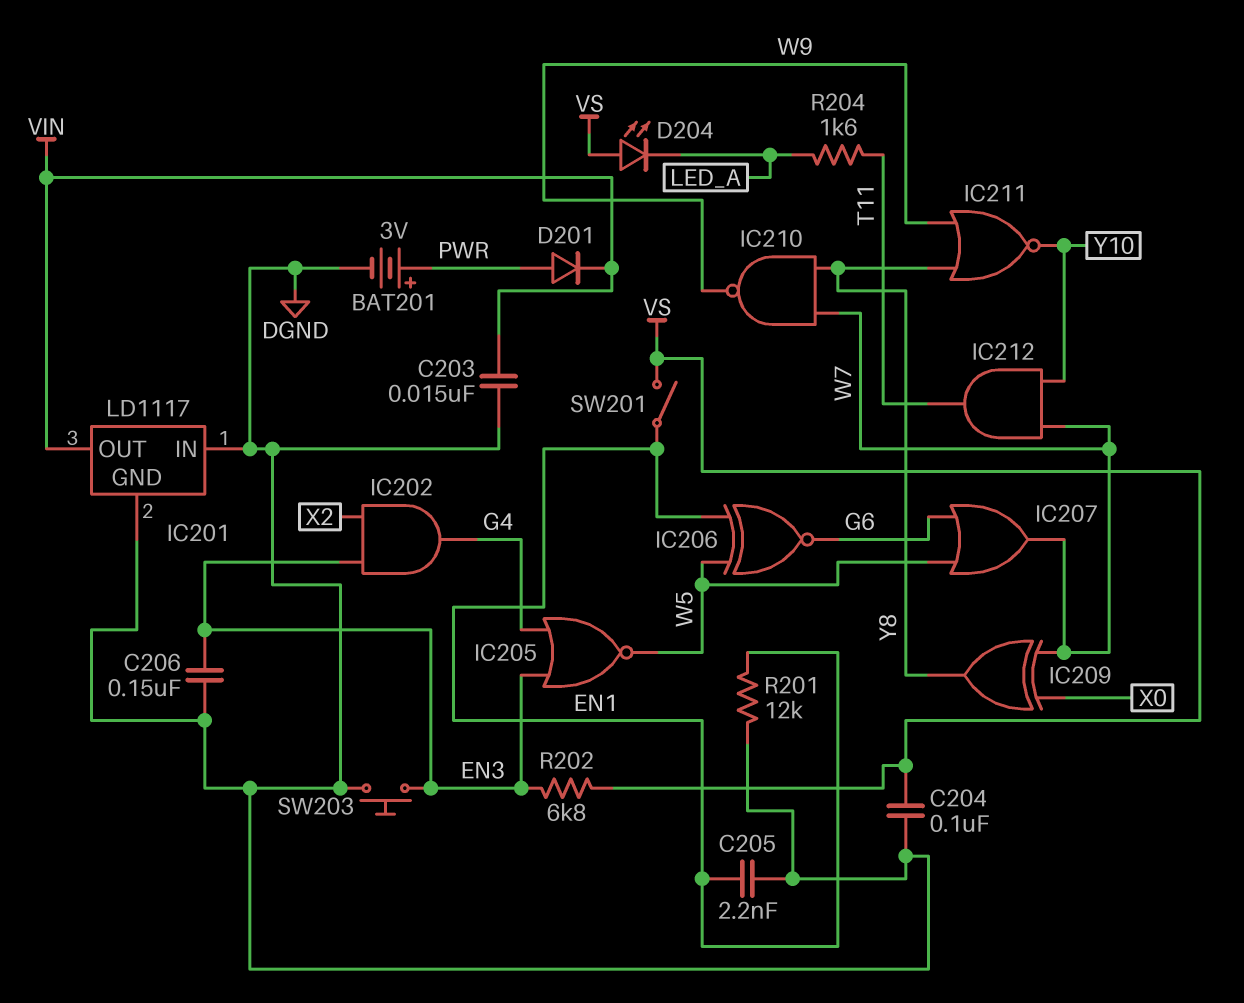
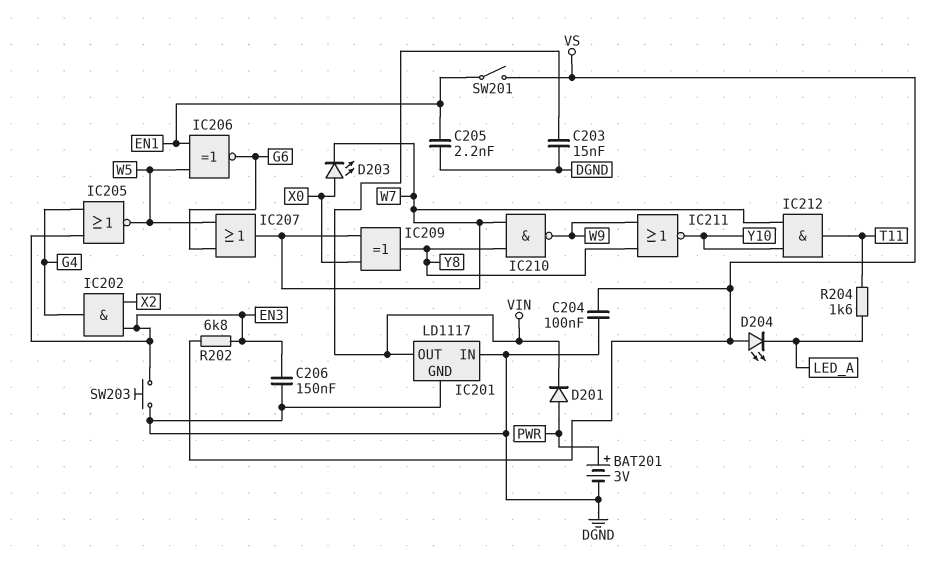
D203: none -> LED (A X0, K W7)
R201: 12k (DGND, EN1) -> none

